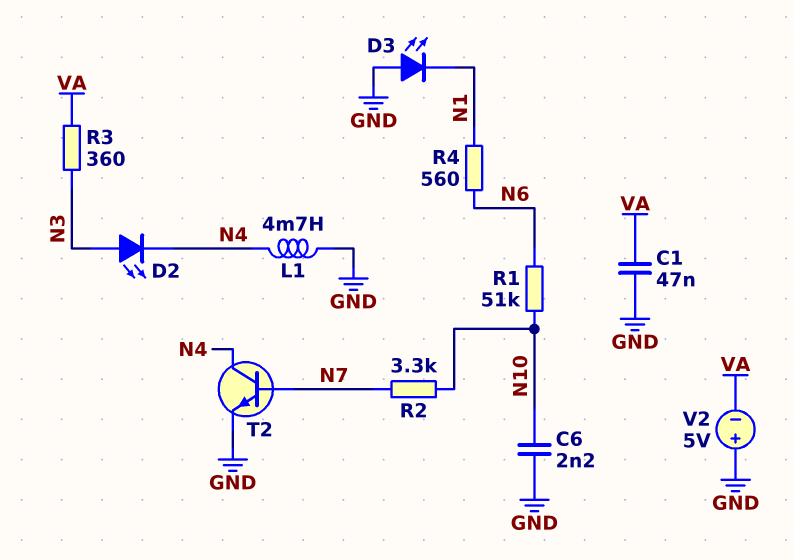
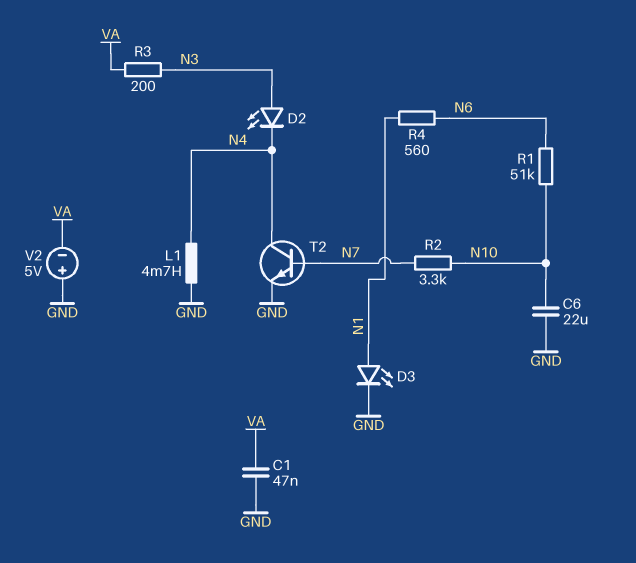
C6: 2.2nF (GND, N10) -> 22uF (GND, N10)
D3: LED (A GND, K N1) -> LED (A N1, K GND)
R3: 360 (N3, VA) -> 200 (N3, VA)

